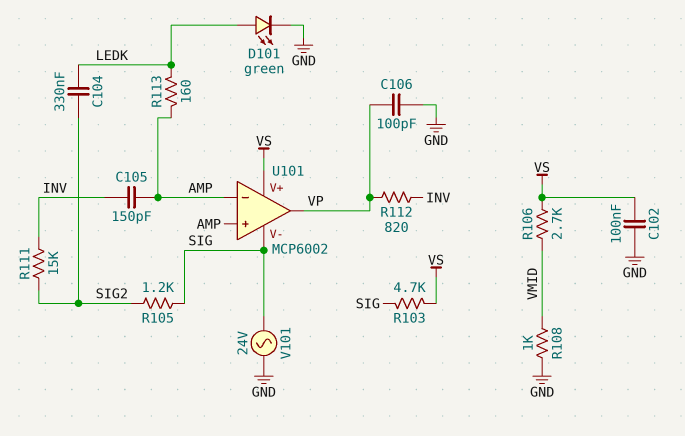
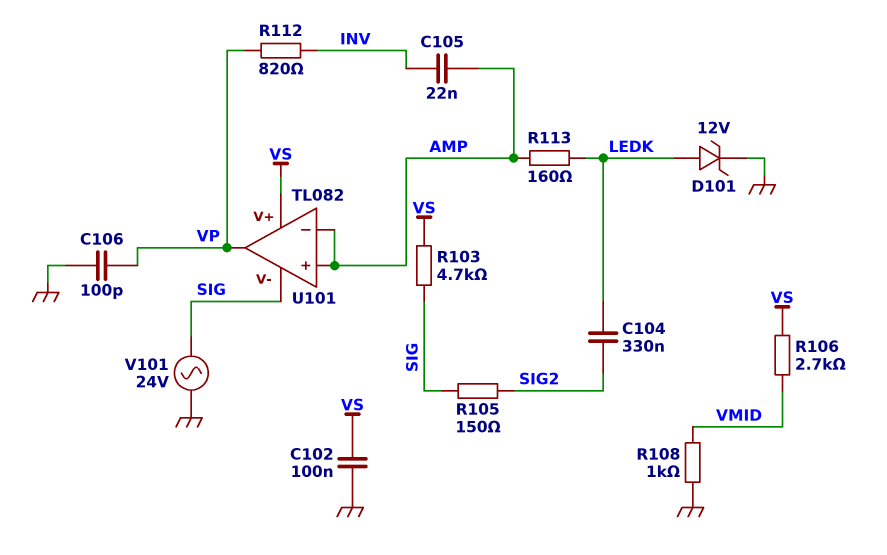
C105: 150pF (AMP, INV) -> 22nF (AMP, INV)
D101: LED green (A LEDK, K GND) -> zener 12V (A LEDK, K GND)
R105: 1.2k (SIG, SIG2) -> 150 (SIG, SIG2)
R111: 15k (INV, SIG2) -> none
U101: MCP6002 -> TL082

